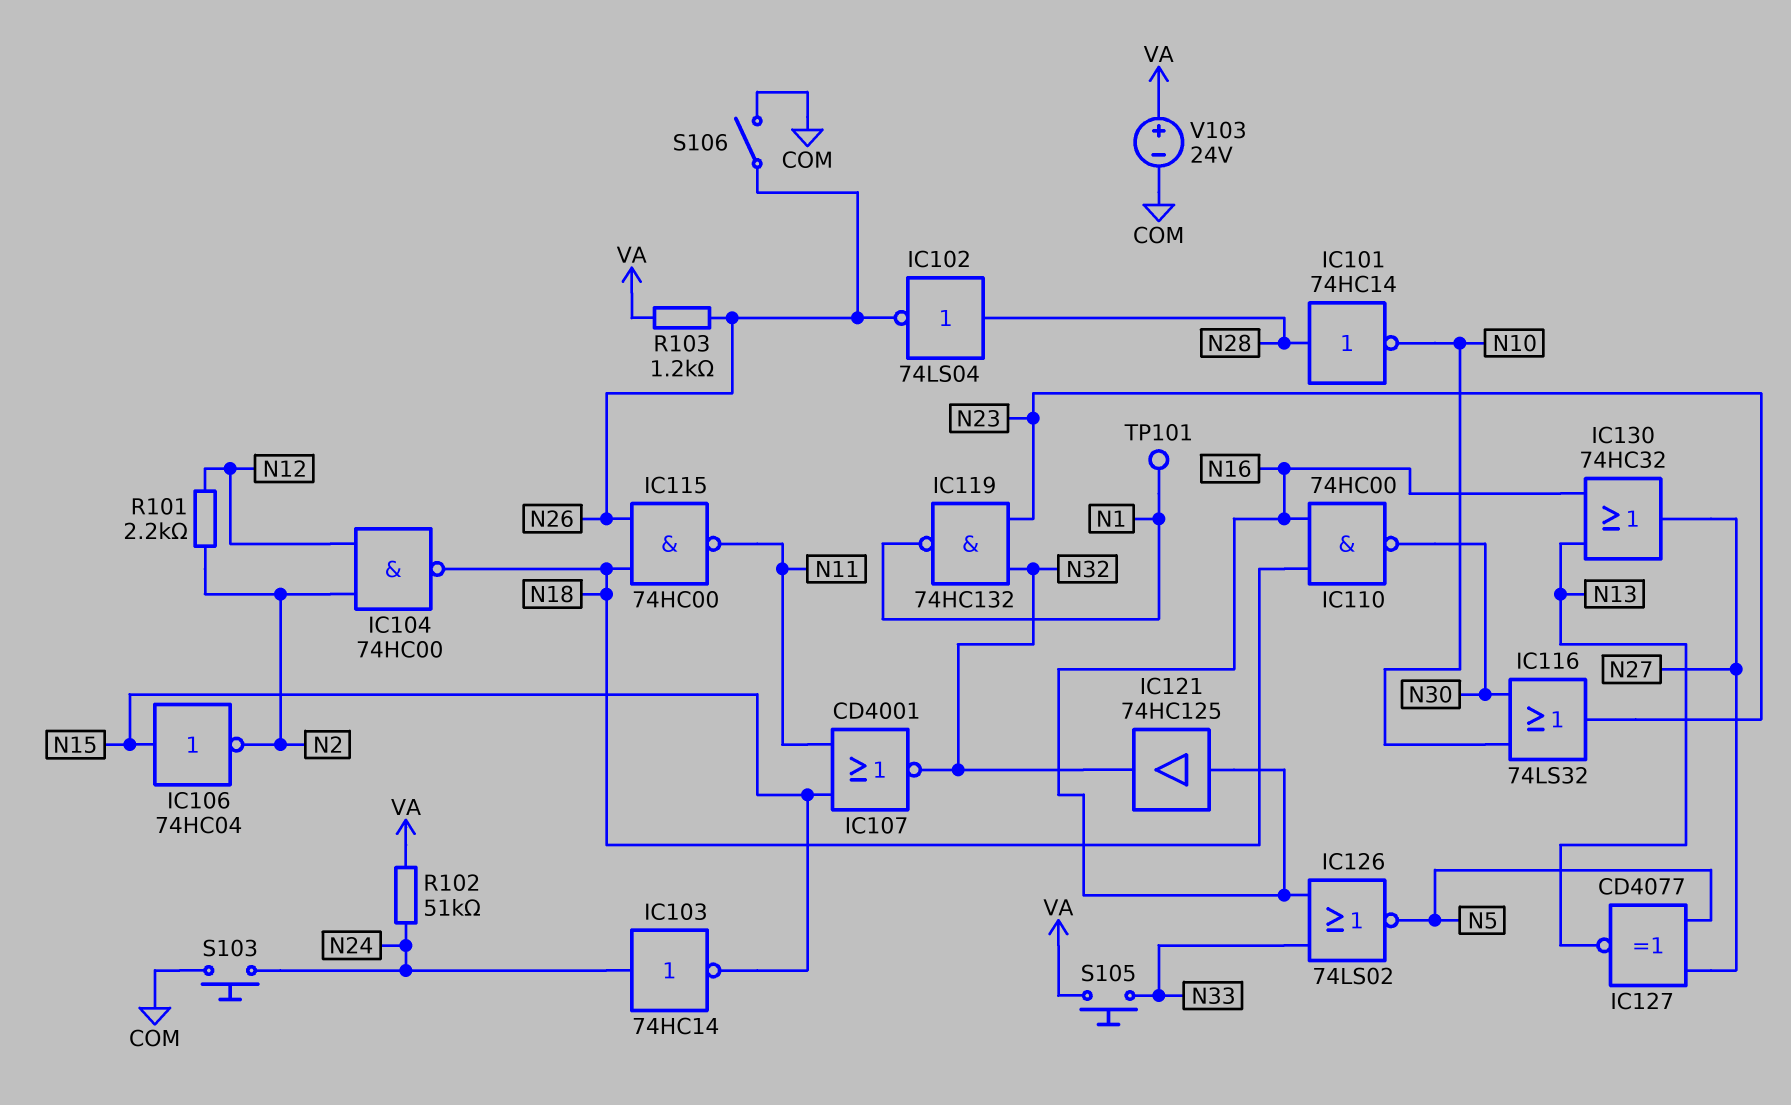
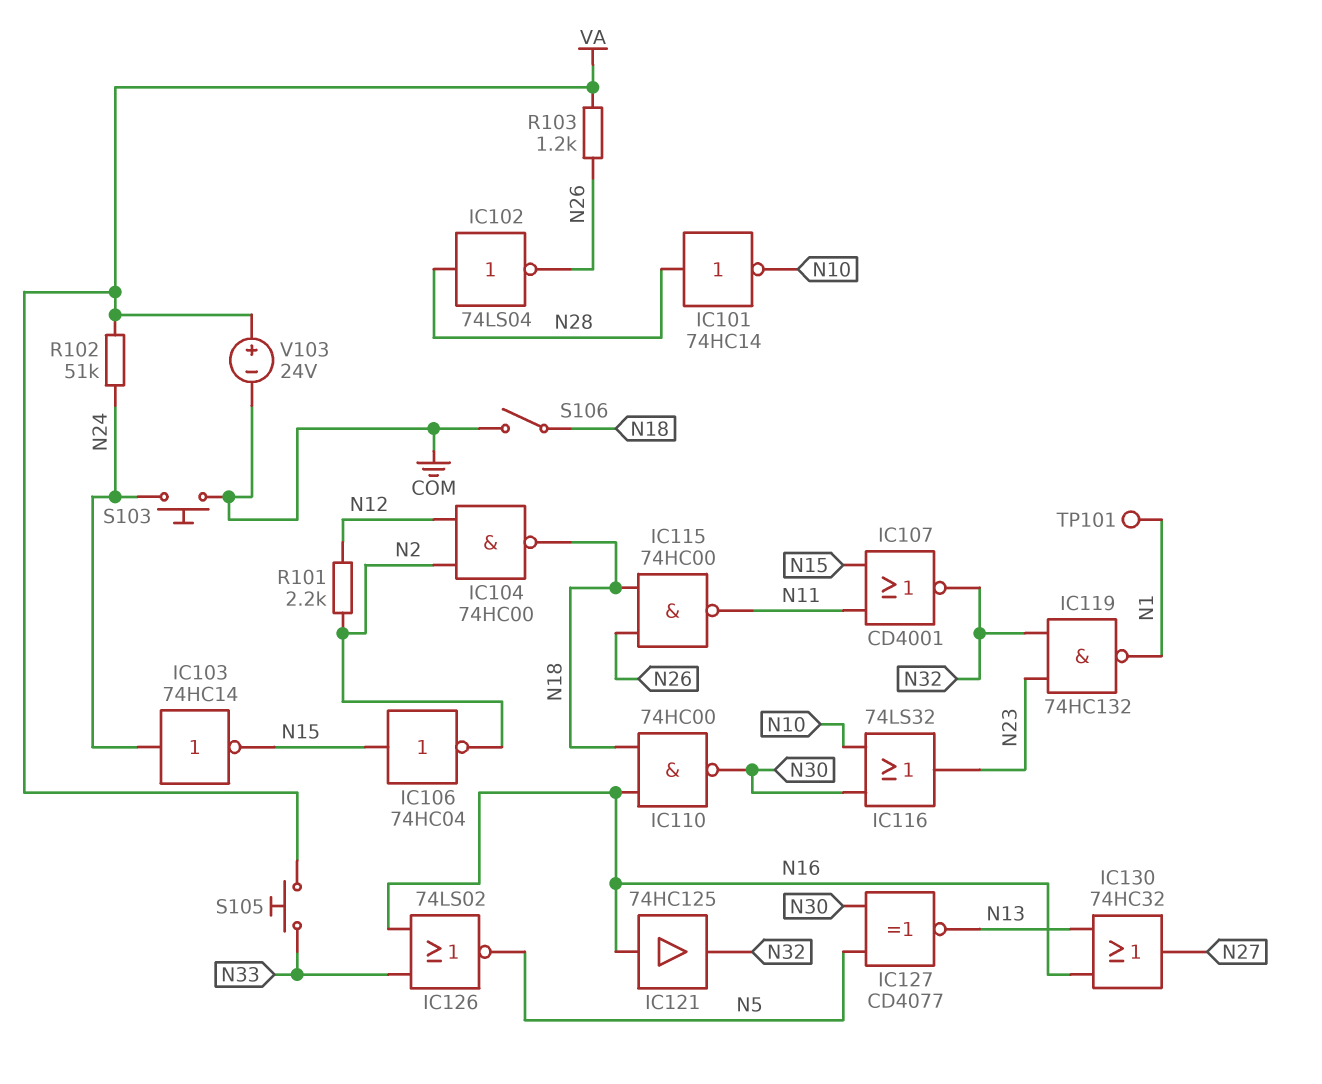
IC127: XNOR CD4077 (in N5, in N27, out N13) -> XNOR CD4077 (in N5, in N30, out N13)
S106: switch (COM, N26) -> switch (COM, N18)

